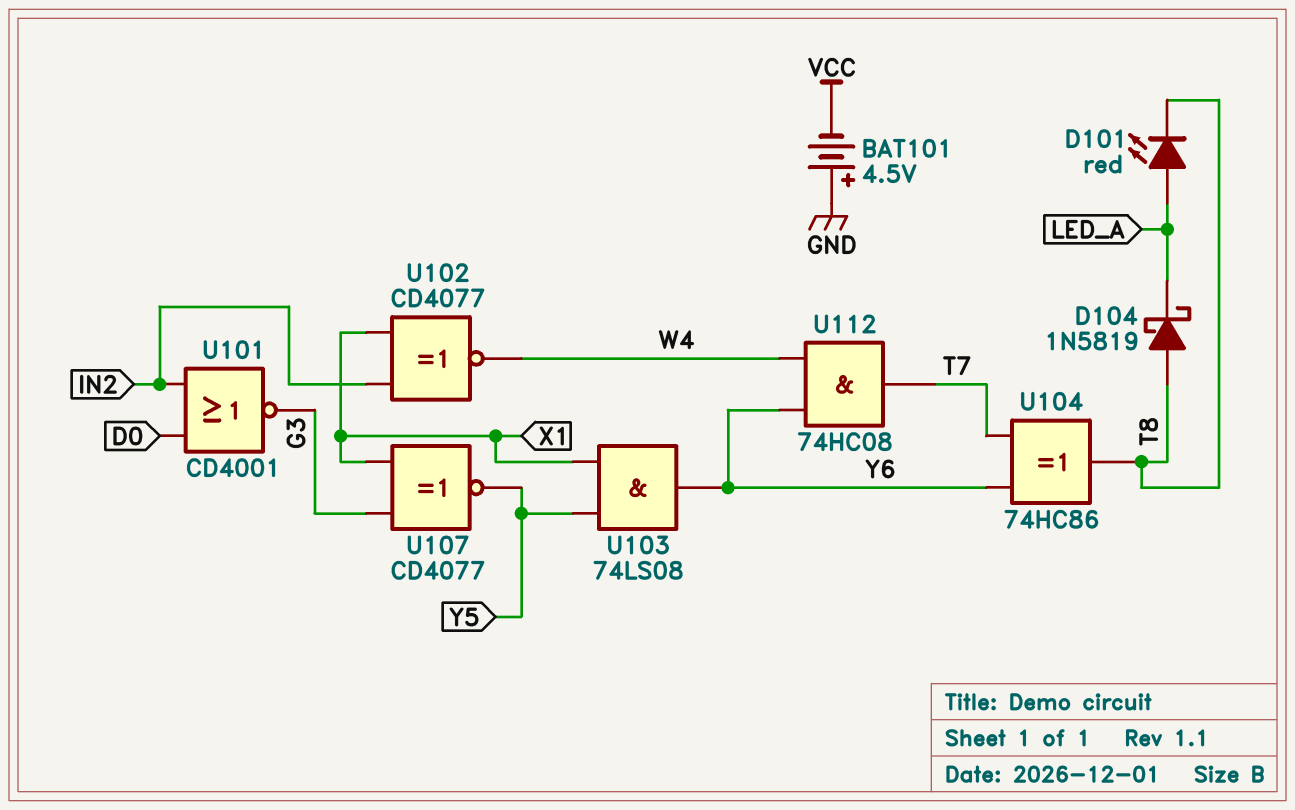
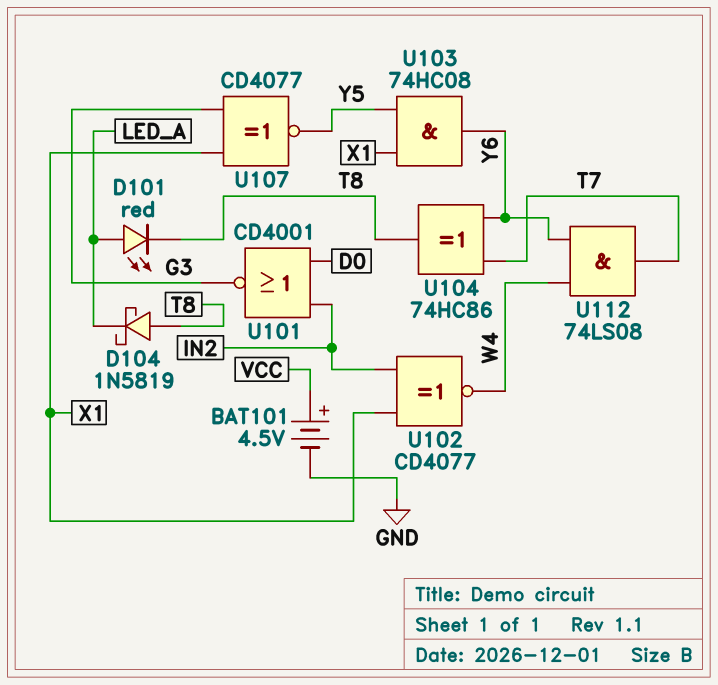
BAT101: 4.5V (plus GND, minus VCC) -> 4.5V (plus VCC, minus GND)
U103: AND 74LS08 (in X1, in Y5, out Y6) -> AND 74HC08 (in X1, in Y5, out Y6)
U112: AND 74HC08 (in W4, in Y6, out T7) -> AND 74LS08 (in W4, in Y6, out T7)

